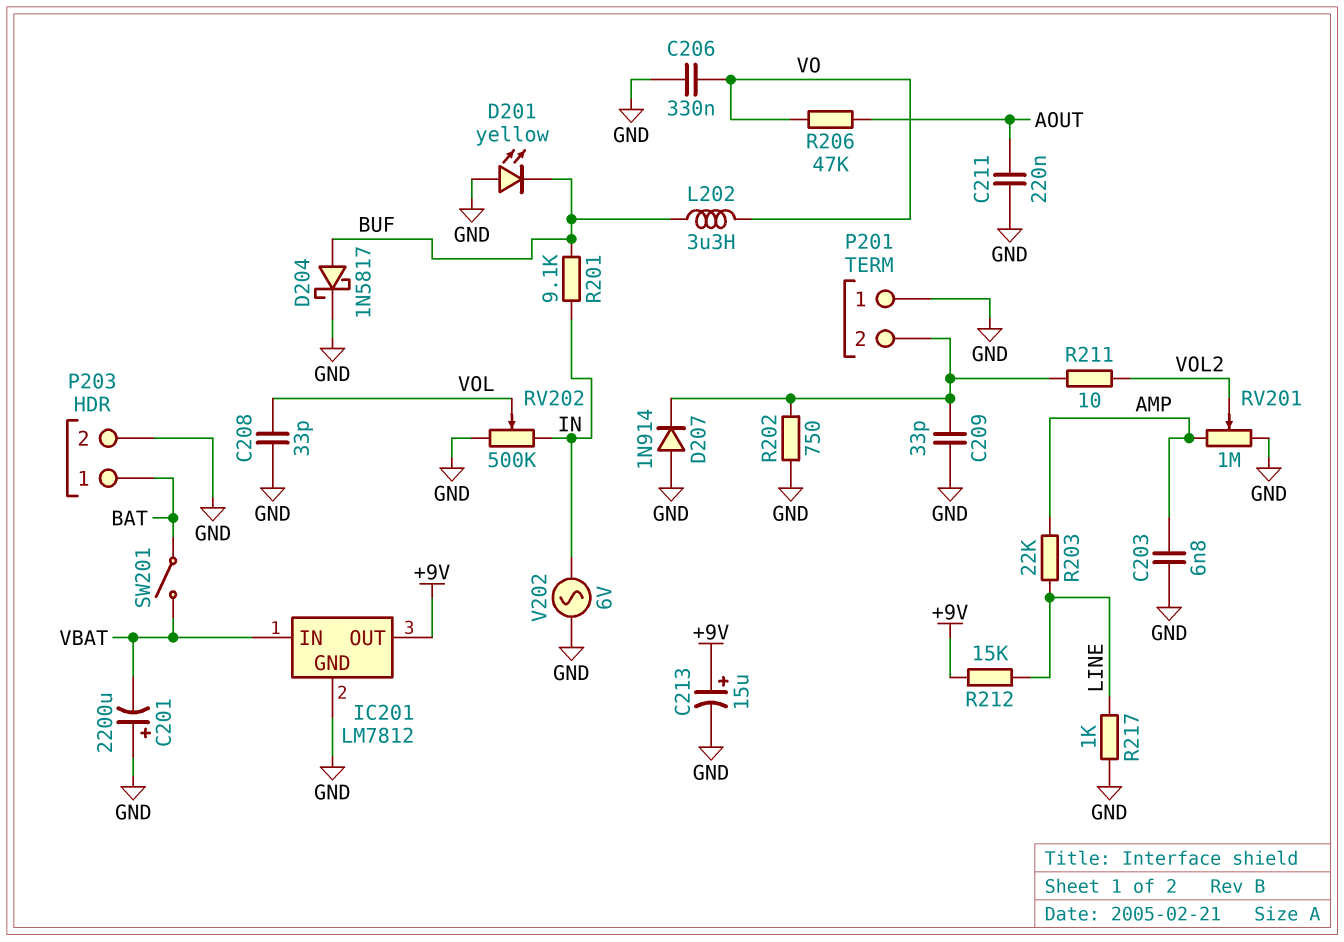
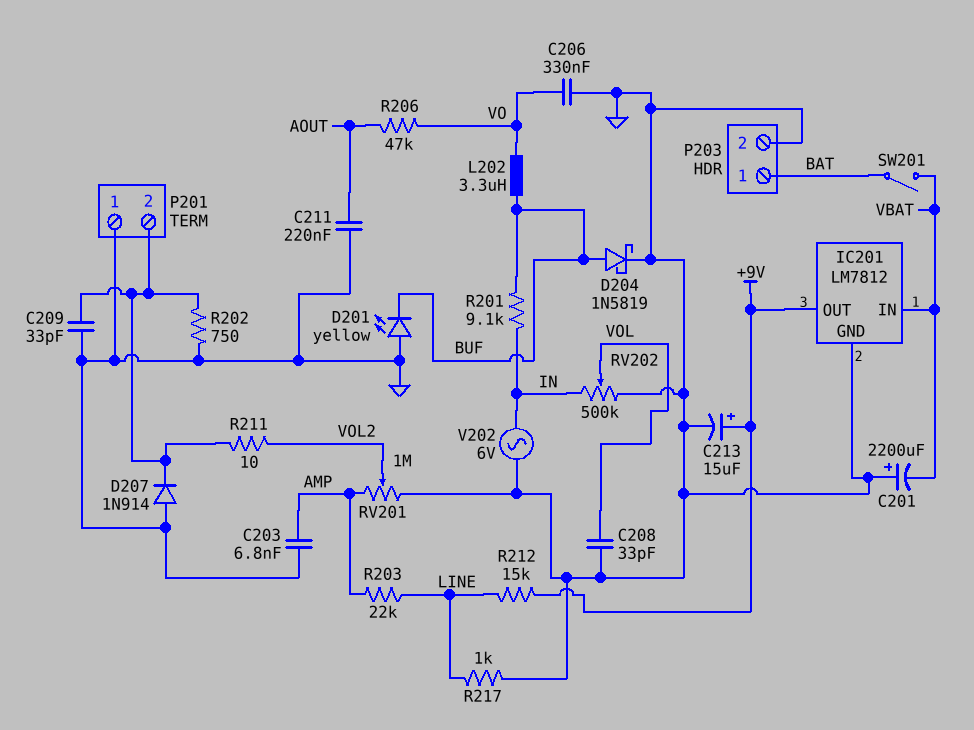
D204: schottky 1N5817 (A BUF, K GND) -> schottky 1N5819 (A BUF, K GND)

